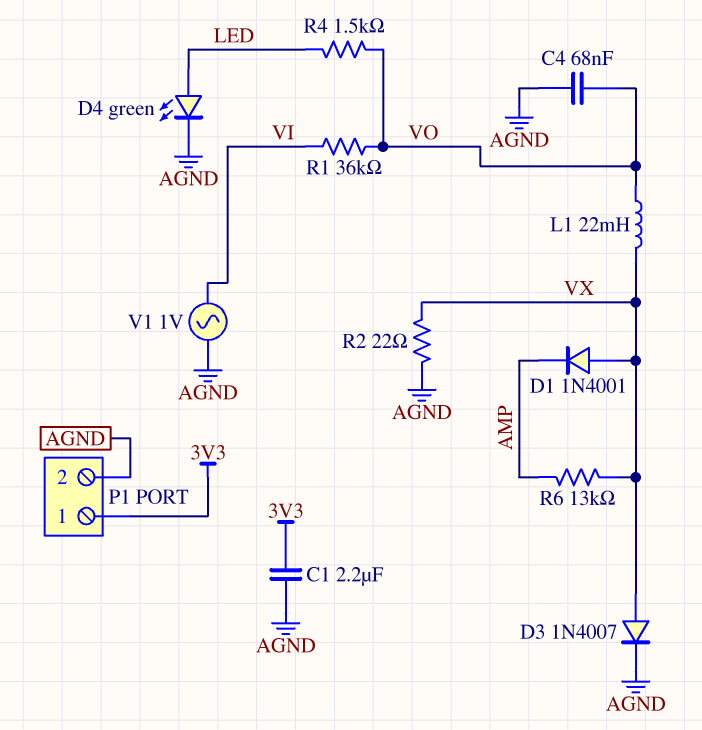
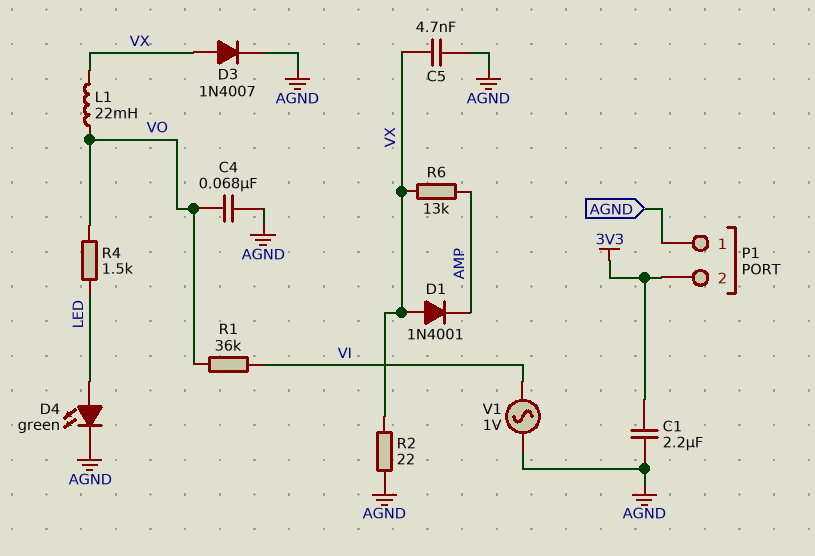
C5: none -> 4.7nF (AGND, VX)
P1 pin 1: 3V3 -> AGND
P1 pin 2: AGND -> 3V3

